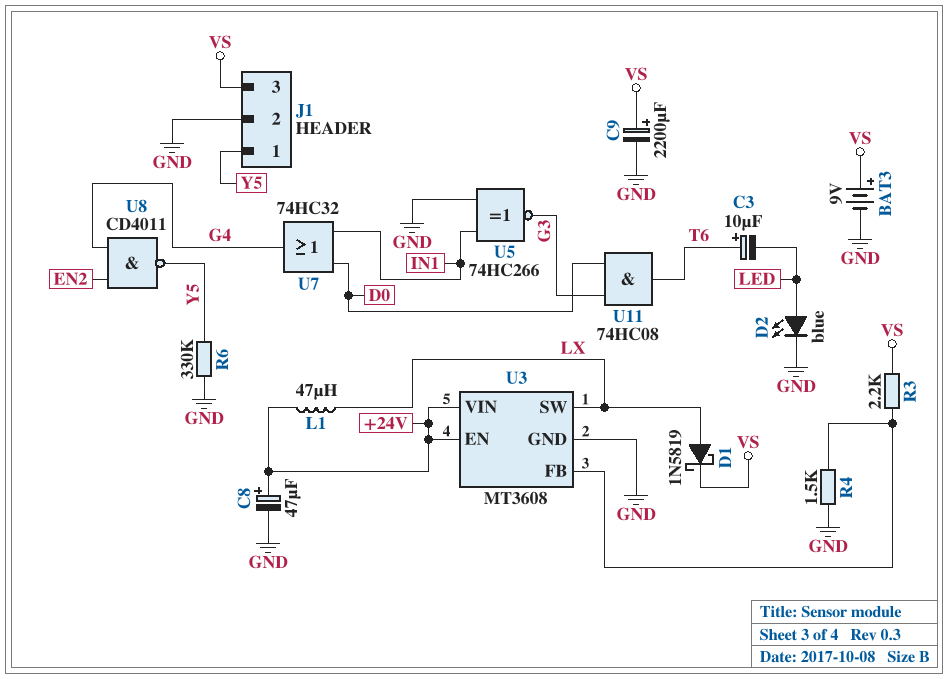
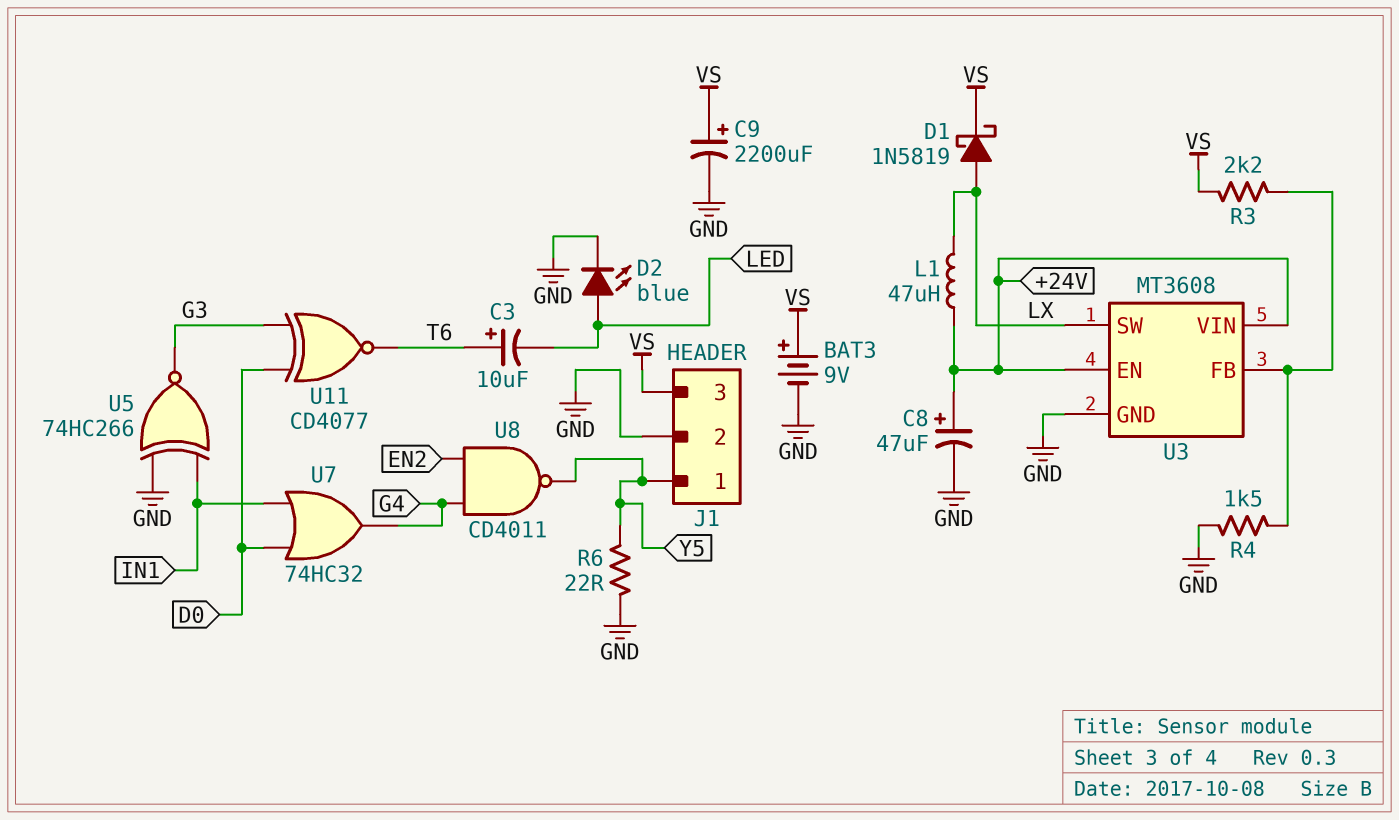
R6: 330k (GND, Y5) -> 22 (GND, Y5)
U11: AND 74HC08 (in D0, in G3, out T6) -> XNOR CD4077 (in D0, in G3, out T6)

